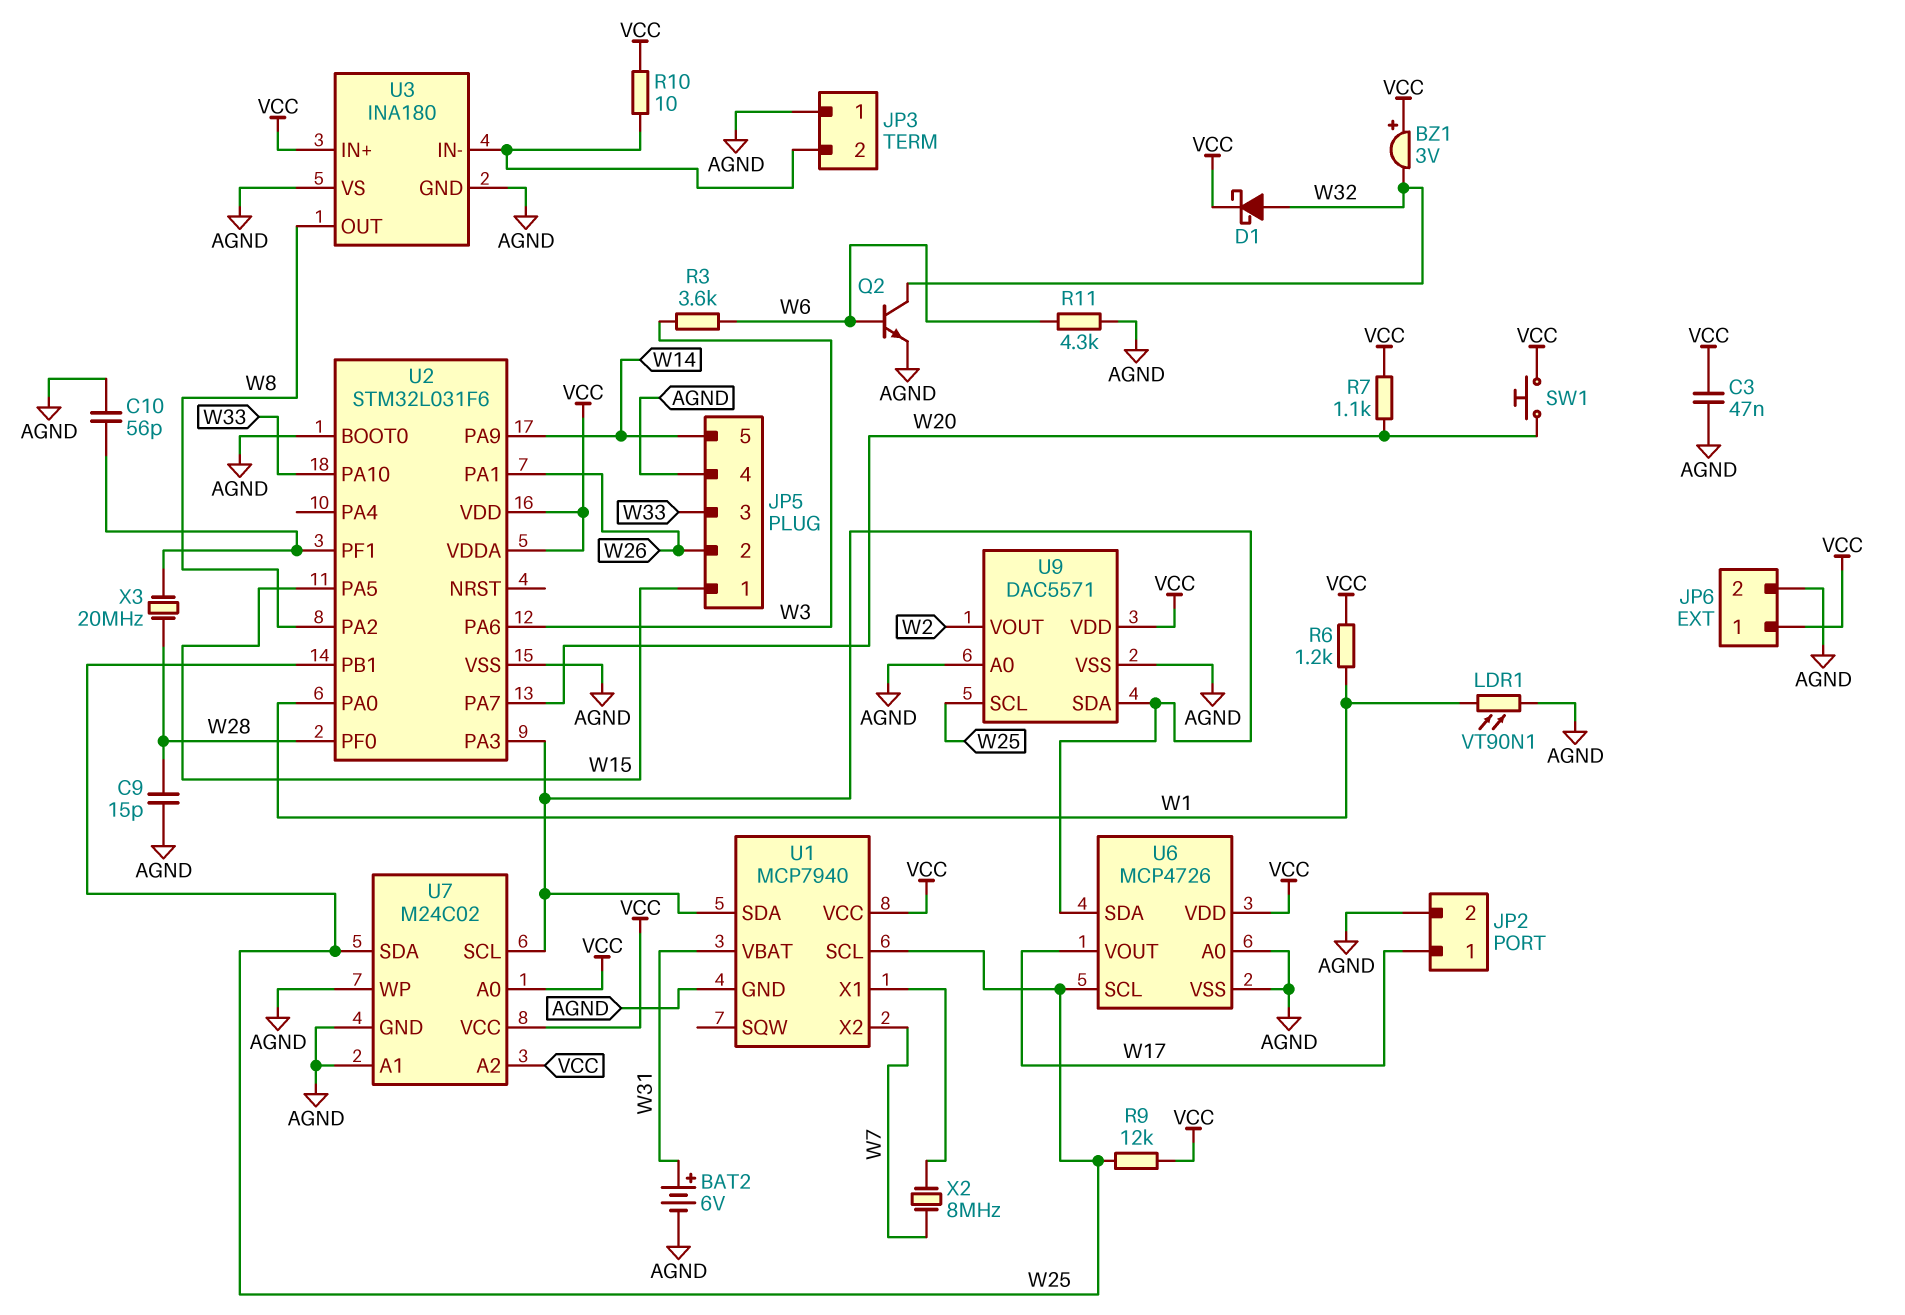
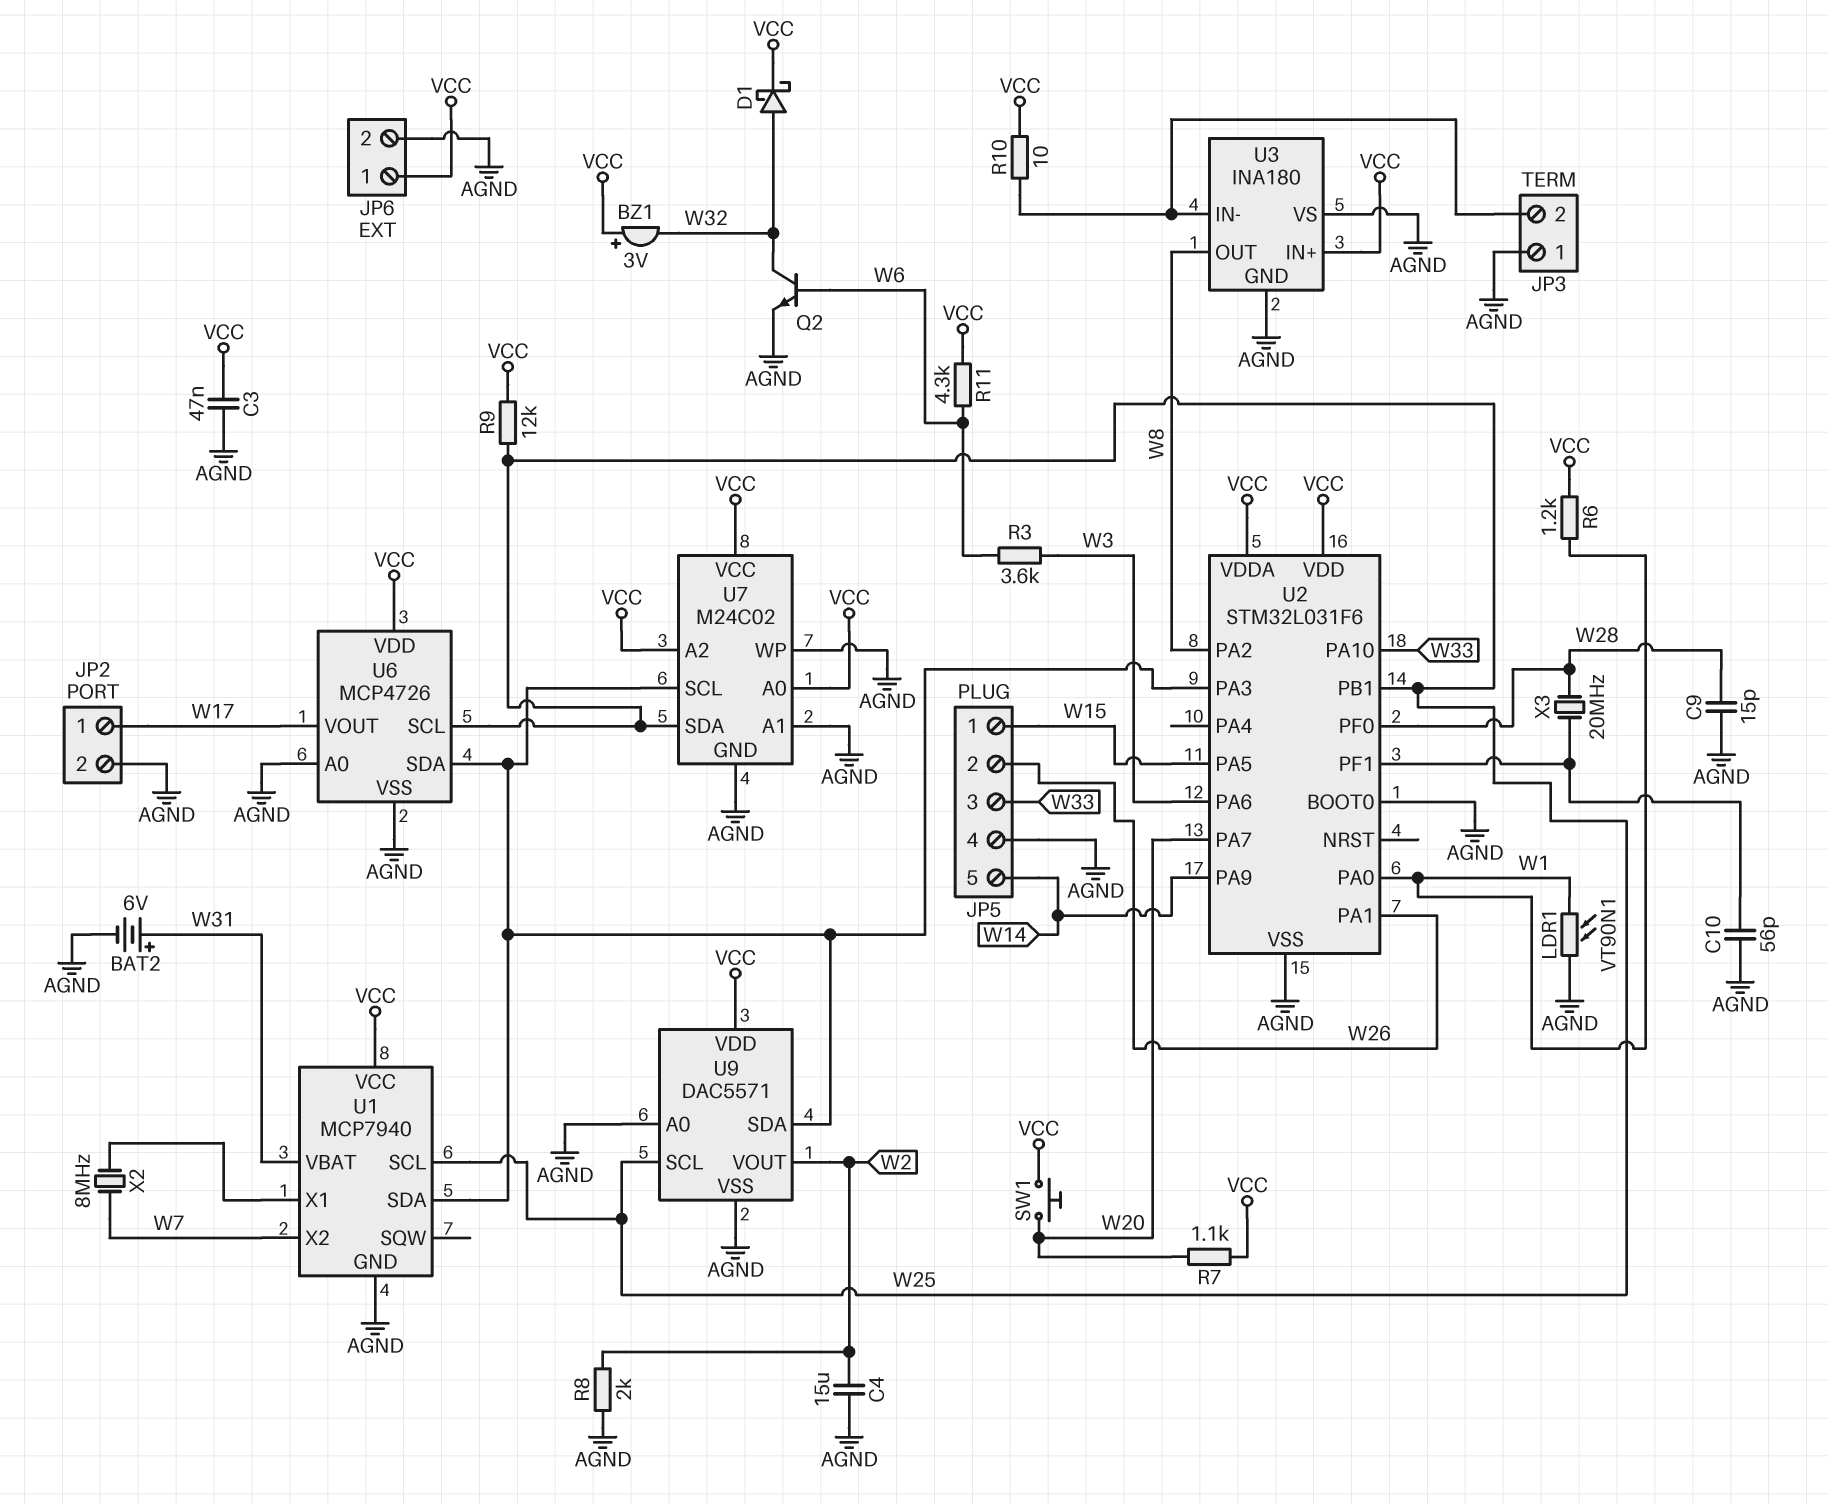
C4: none -> 15uF (AGND, W2)
R8: none -> 2k (AGND, W2)
R11: 4.3k (AGND, W6) -> 4.3k (VCC, W6)

